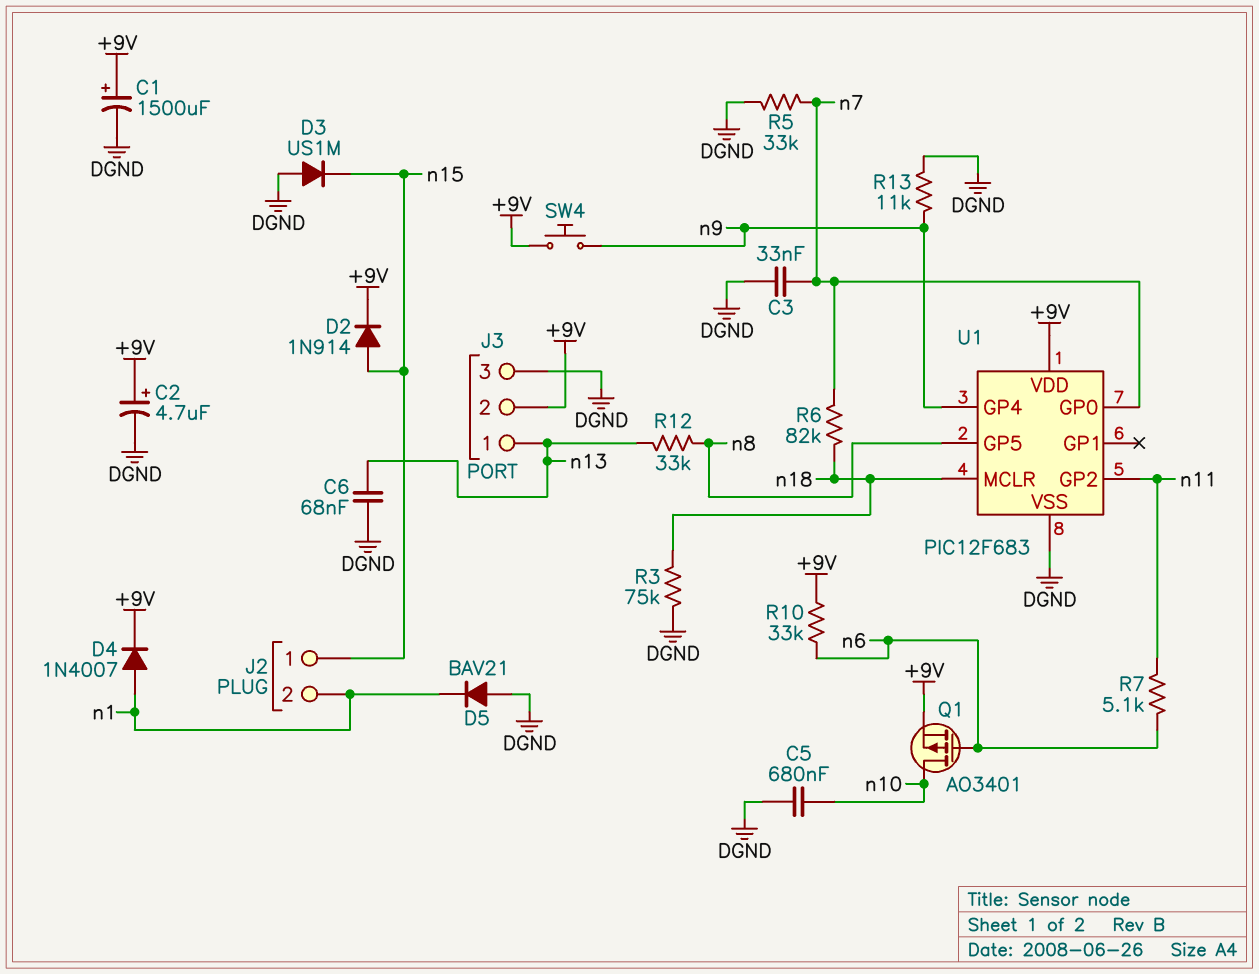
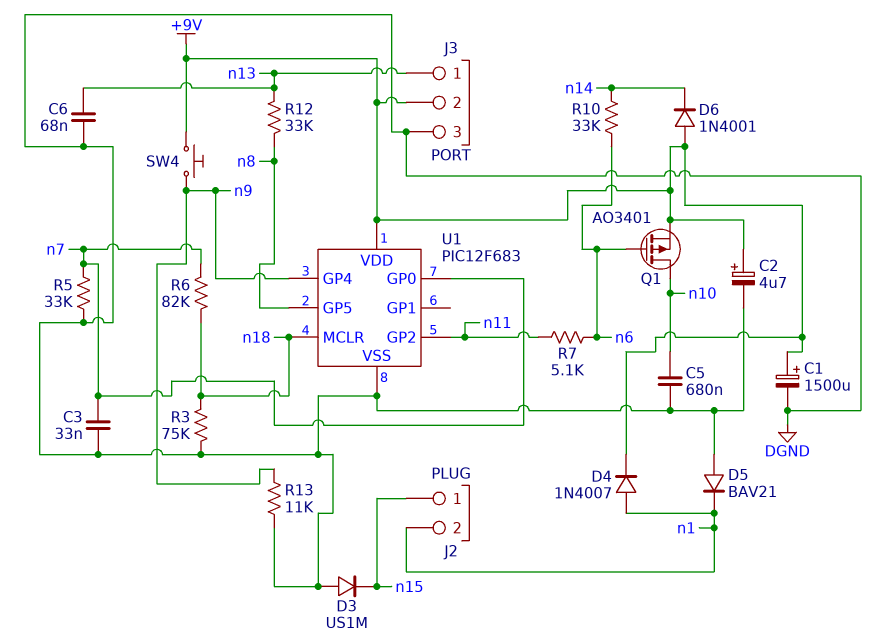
D2: diode 1N914 (A n15, K +9V) -> none
D6: none -> diode 1N4001 (A +9V, K n14)
R10: 33k (+9V, n6) -> 33k (n6, n14)

